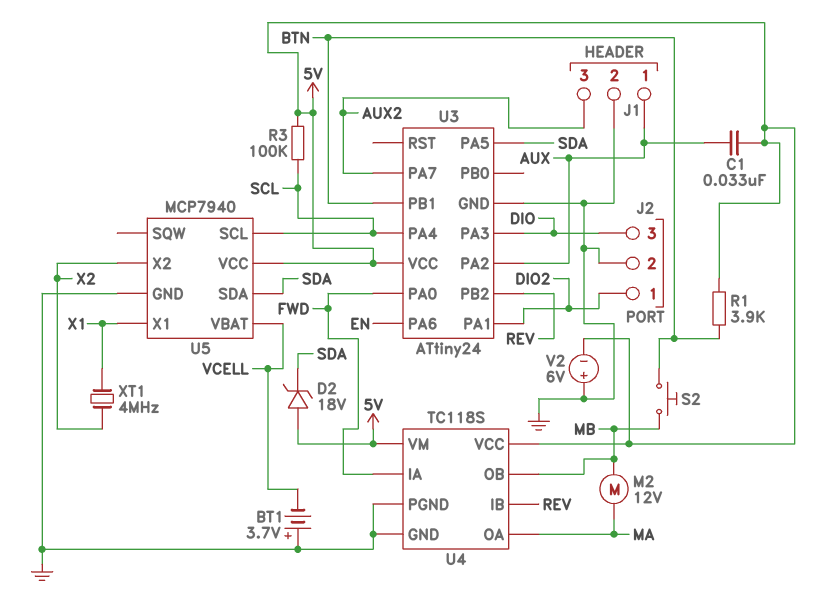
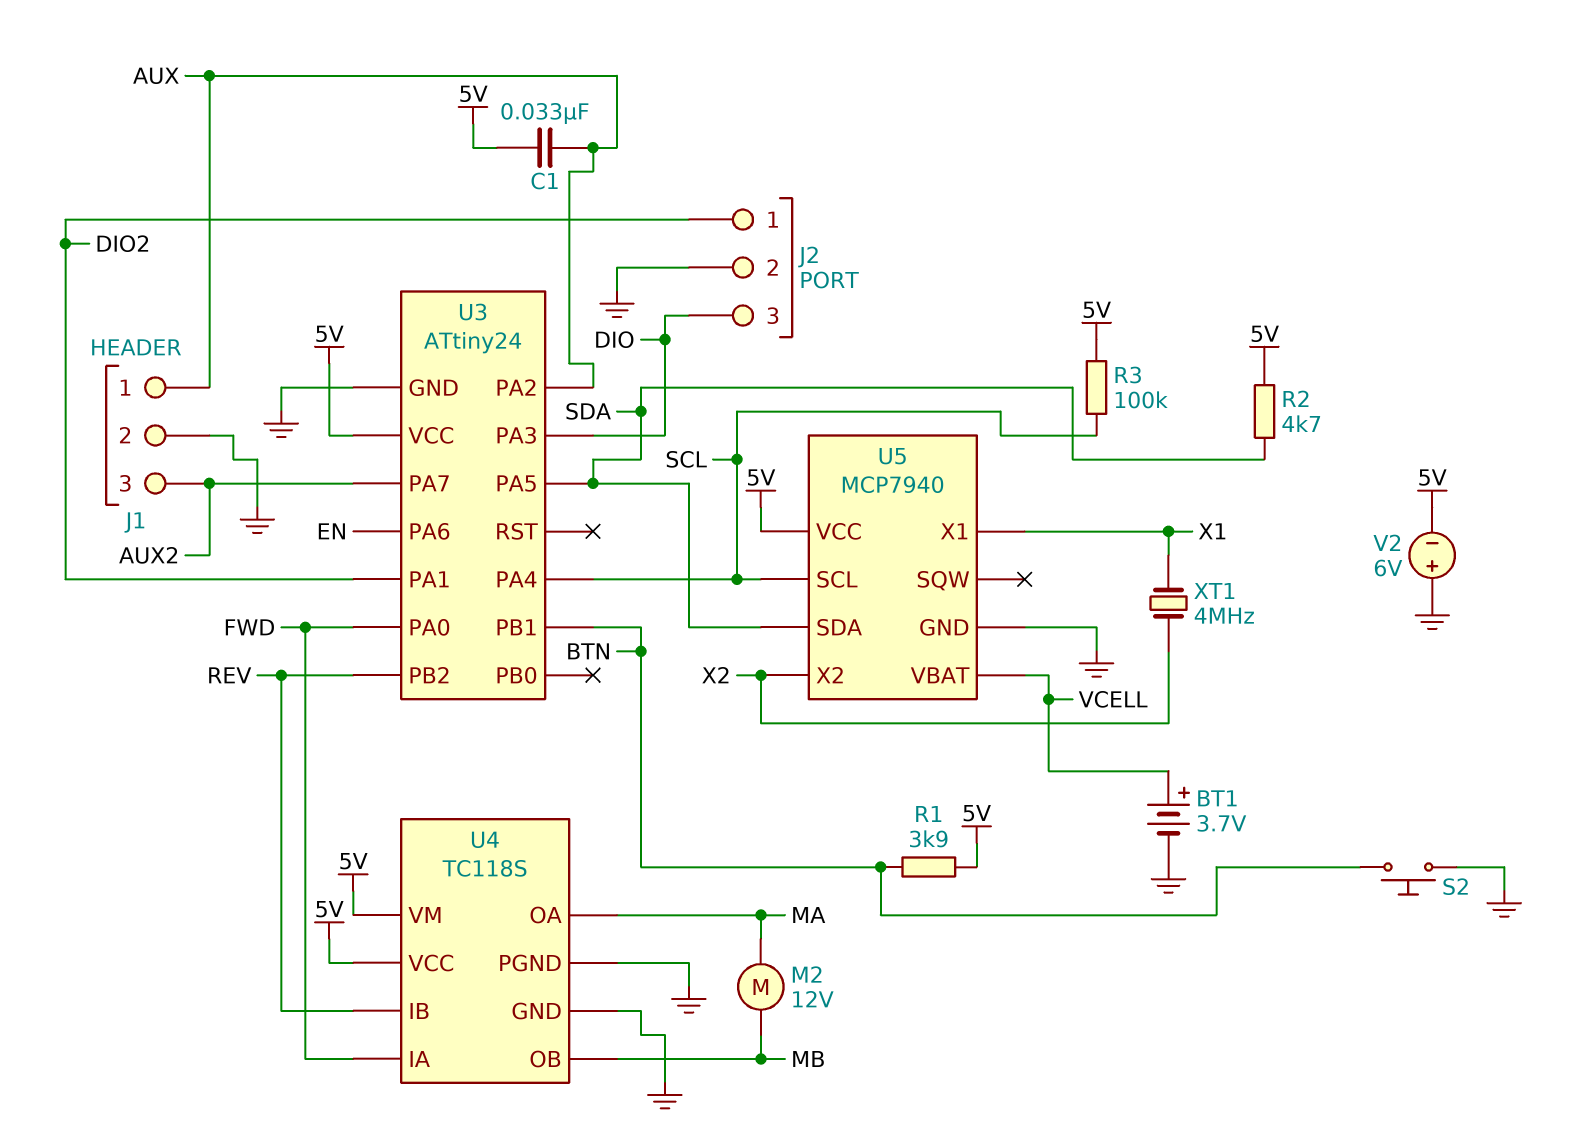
BT1: 3.7V (plus GND, minus VCELL) -> 3.7V (plus VCELL, minus GND)
D2: zener 18V (A 5V, K SDA) -> none
R2: none -> 4.7k (5V, SDA)
S2: button (BTN, MB) -> button (BTN, GND)

